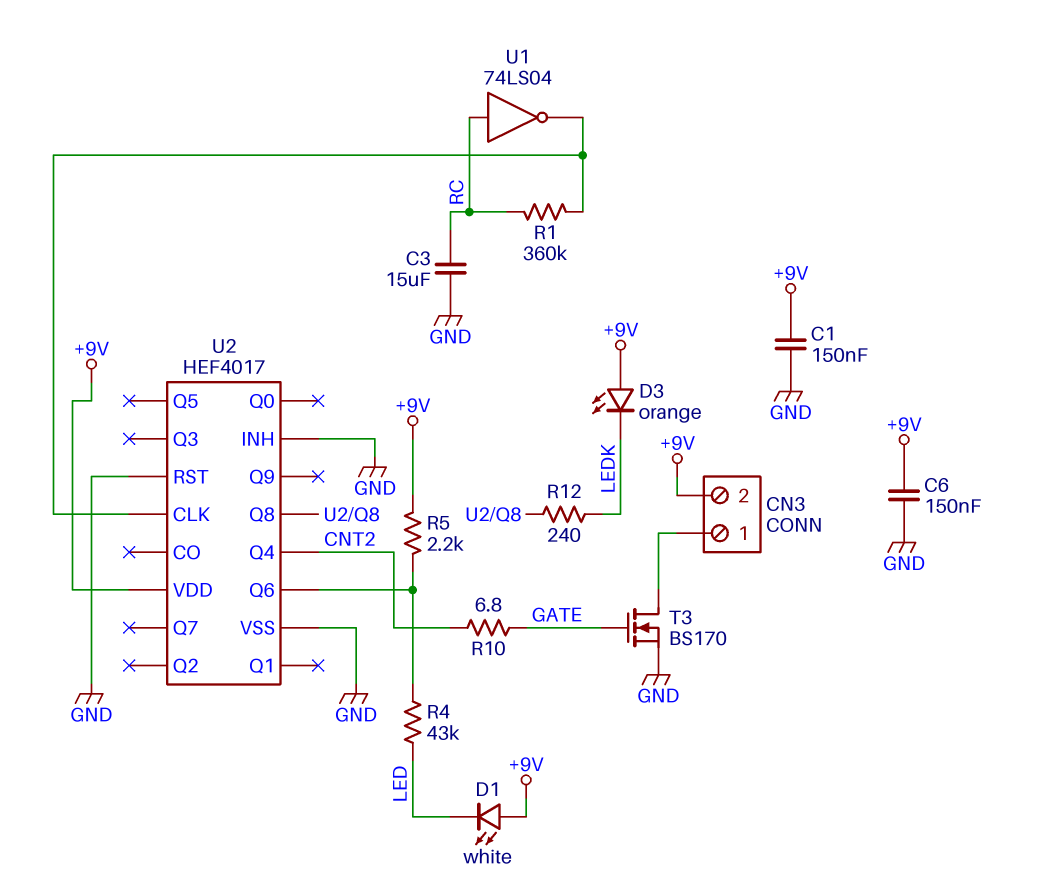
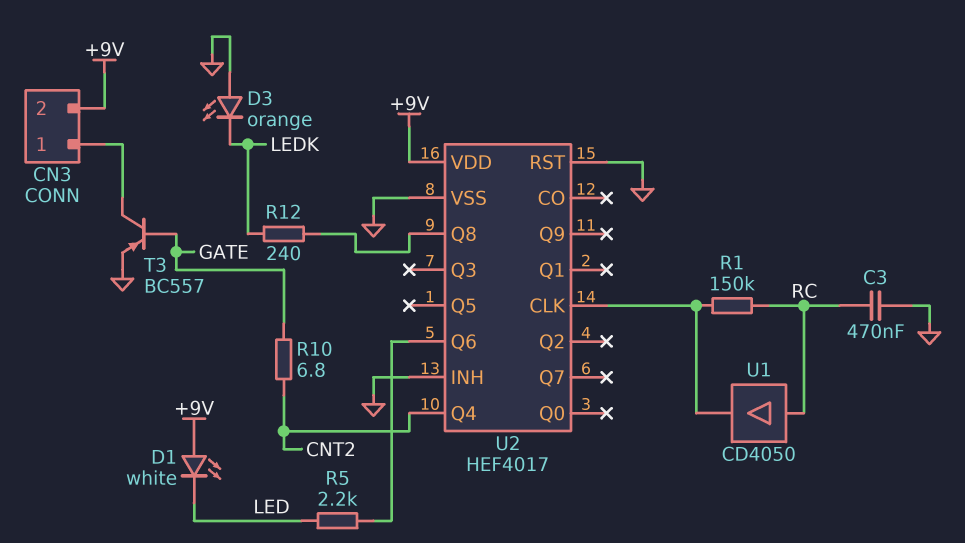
C1: 150nF (+9V, GND) -> none
C3: 15uF (GND, RC) -> 470nF (GND, RC)
C6: 150nF (+9V, GND) -> none
D3: LED orange (A +9V, K LEDK) -> LED orange (A GND, K LEDK)
R1: 360k (RC, U2/CLK) -> 150k (RC, U2/CLK)
R4: 43k (LED, U2/Q6) -> none
R5: 2.2k (+9V, U2/Q6) -> 2.2k (LED, U2/Q6)
T3: NMOS BS170 (G GATE, D CN3/1, S GND) -> PNP BC557 (B GATE, C CN3/1, E GND)
U1: NOT 74LS04 (in RC, out U2/CLK) -> buffer CD4050 (in RC, out U2/CLK)

